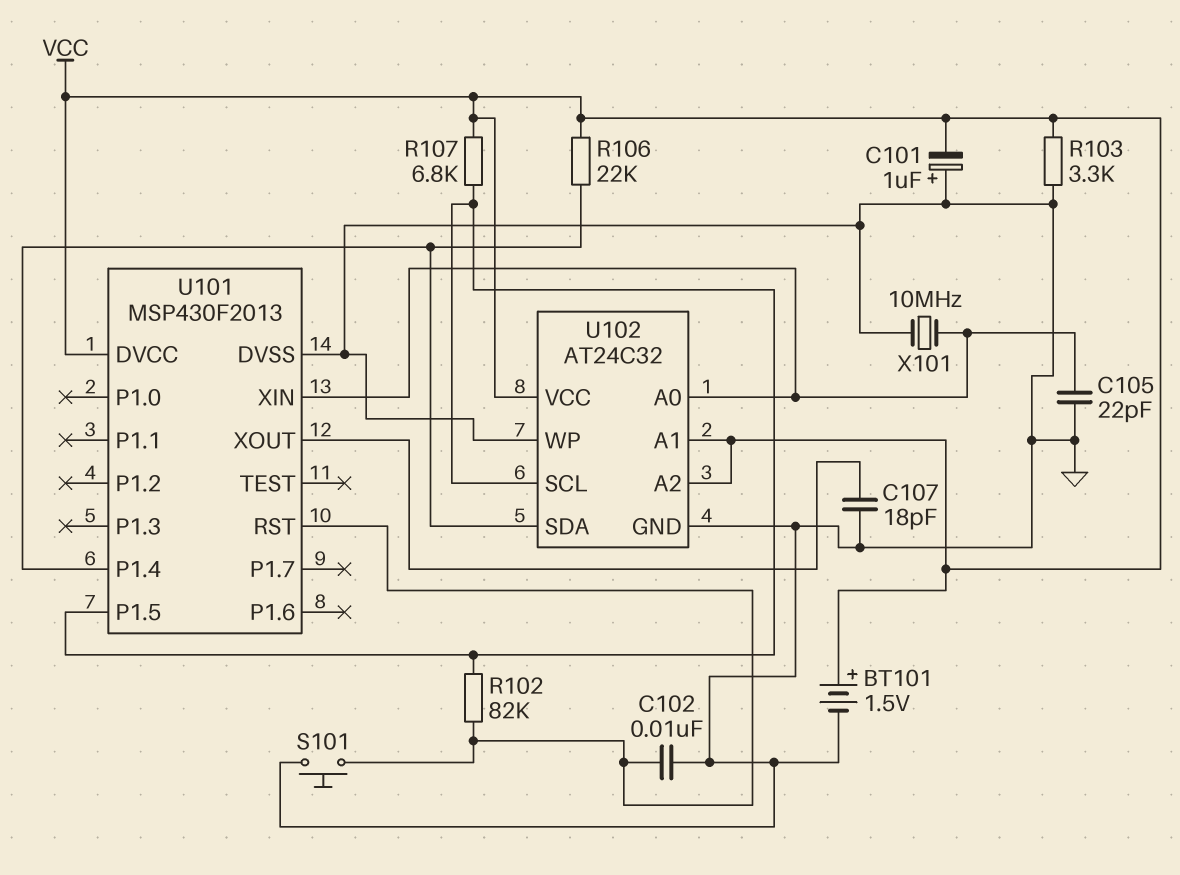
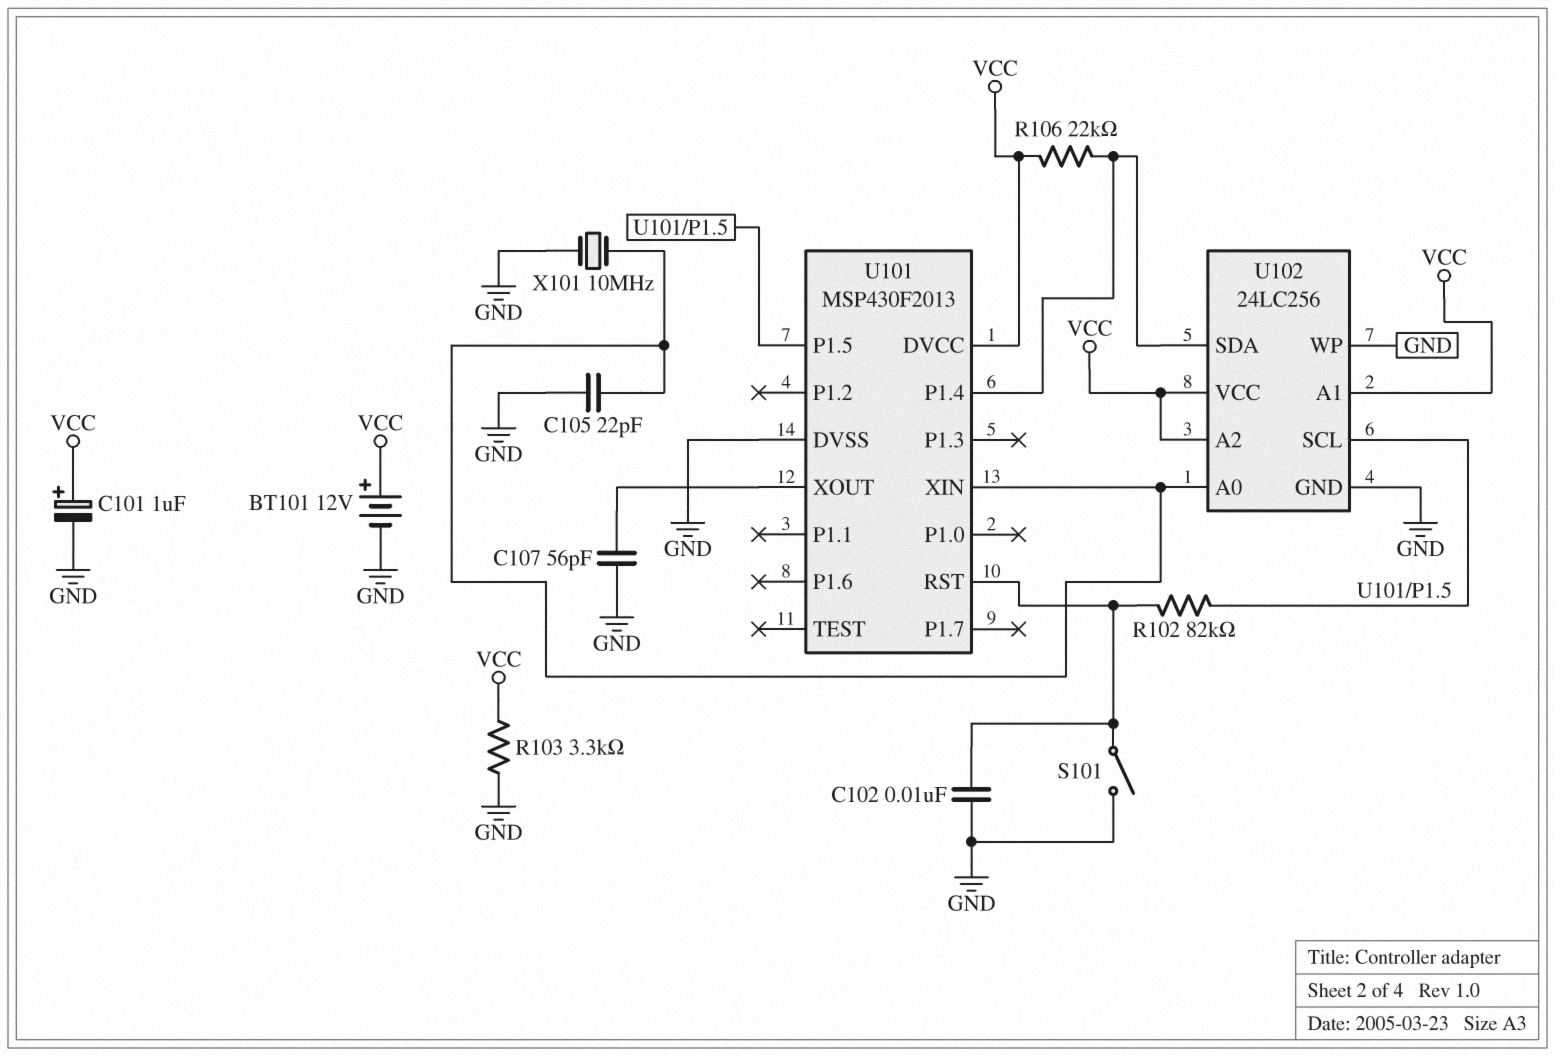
BT101: 1.5V (plus VCC, minus GND) -> 12V (plus VCC, minus GND)
C101: 1uF (plus GND, minus VCC) -> 1uF (plus VCC, minus GND)
C107: 18pF (GND, U101/XOUT) -> 56pF (GND, U101/XOUT)
R107: 6.8k (U101/P1.5, VCC) -> none
S101: button (GND, U101/RST) -> switch (GND, U101/RST)
U102: AT24C32 -> 24LC256

